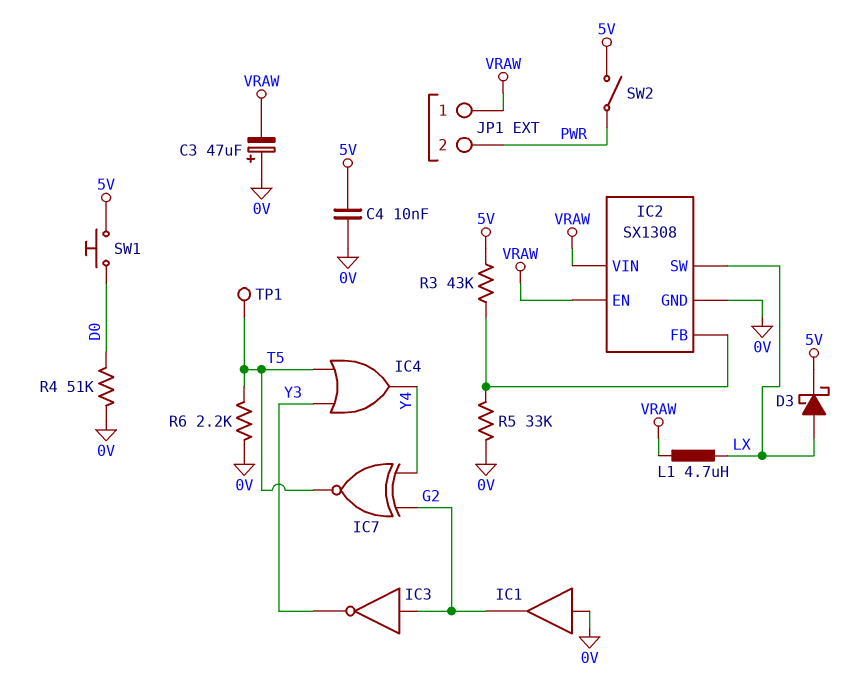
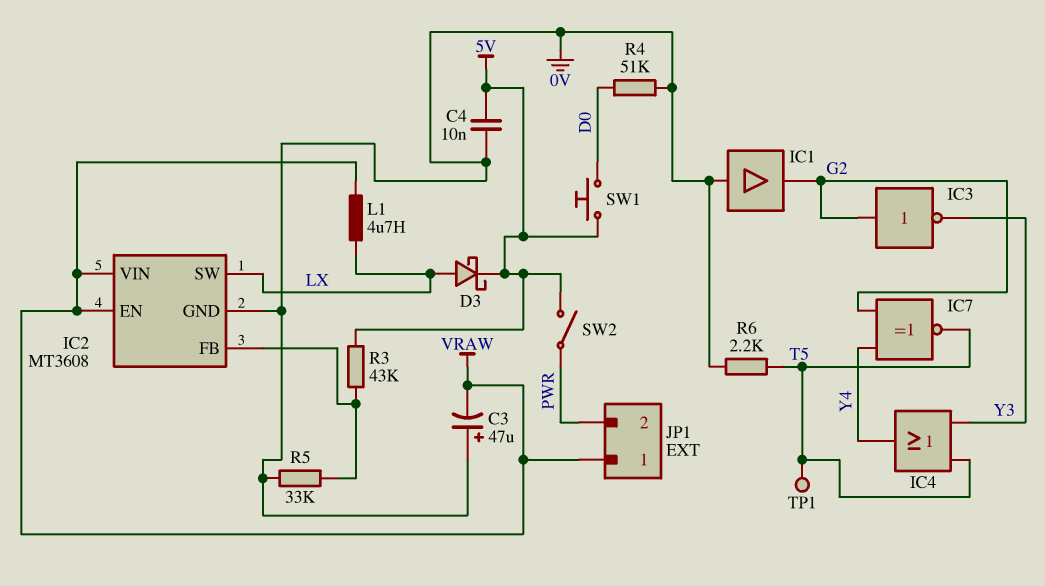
IC2: SX1308 -> MT3608

